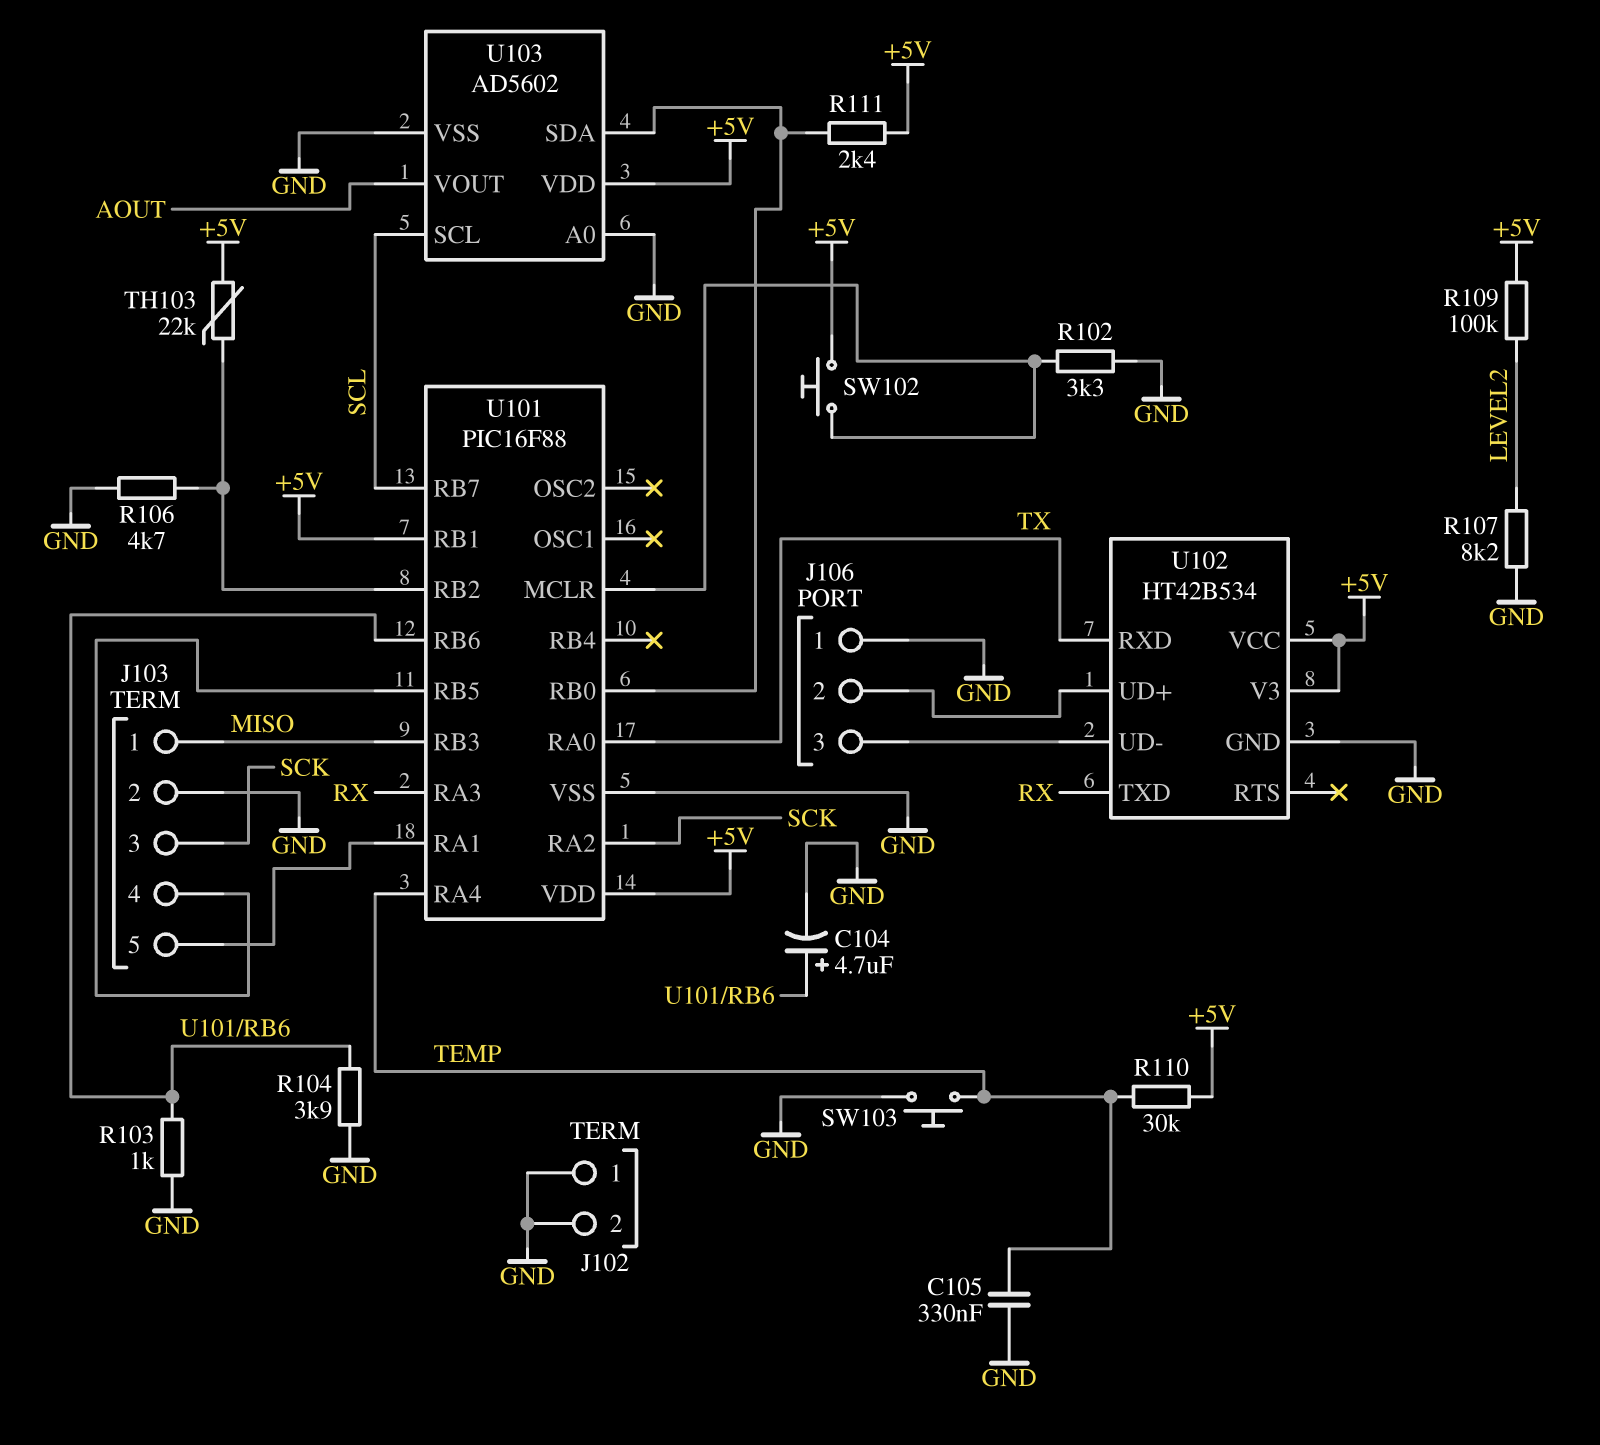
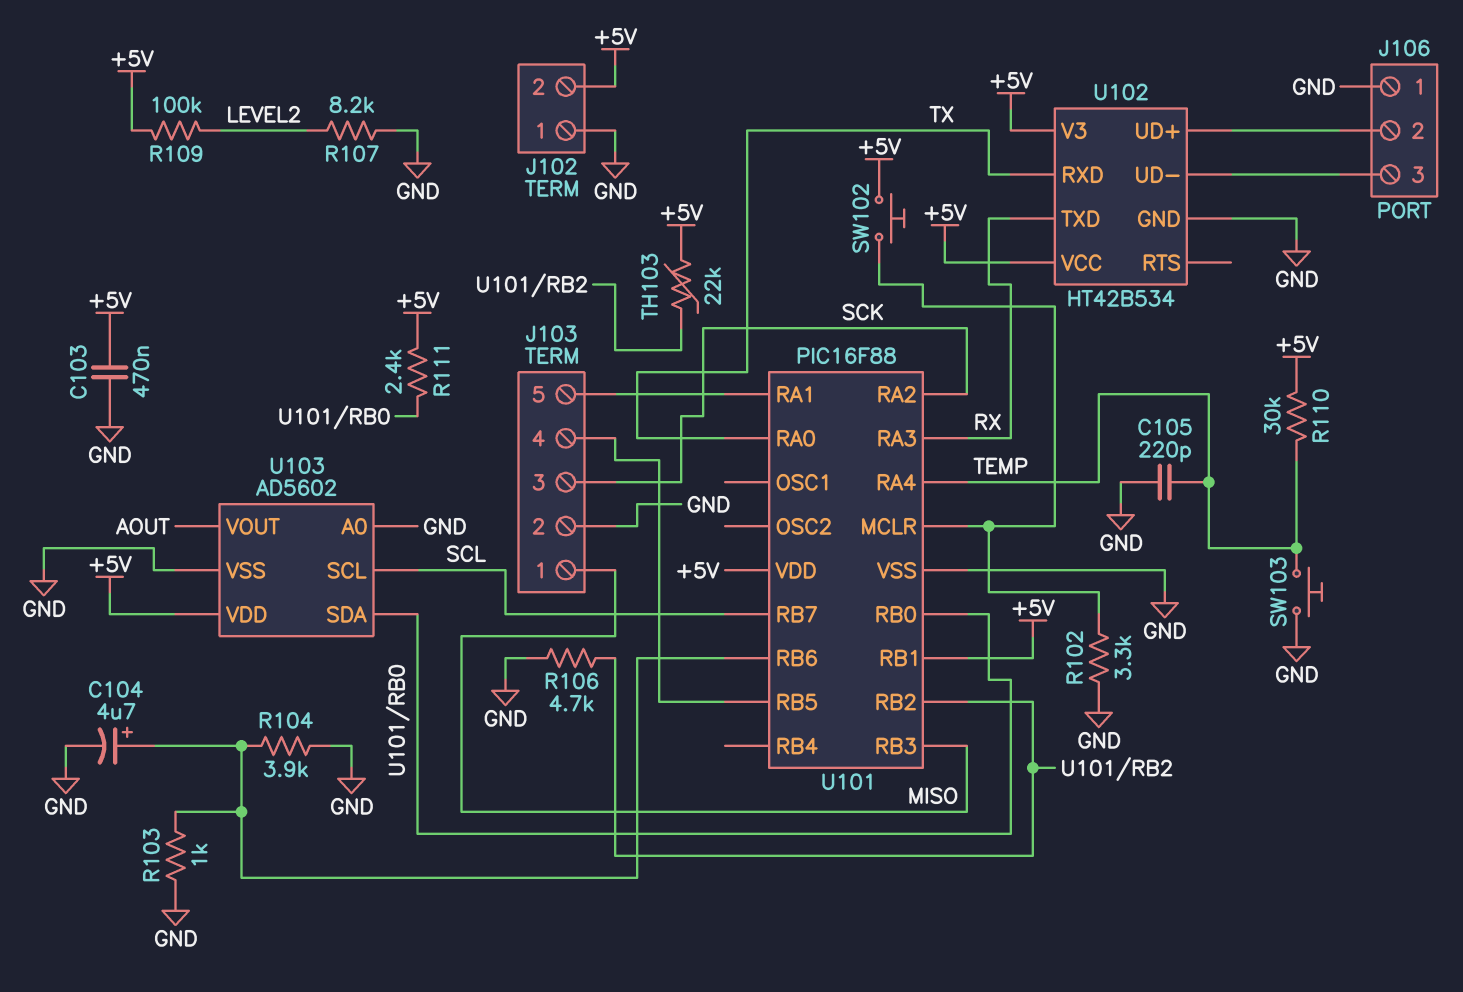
C103: none -> 470nF (+5V, GND)
C105: 330nF (GND, TEMP) -> 220pF (GND, TEMP)
J102 pin 2: GND -> +5V

